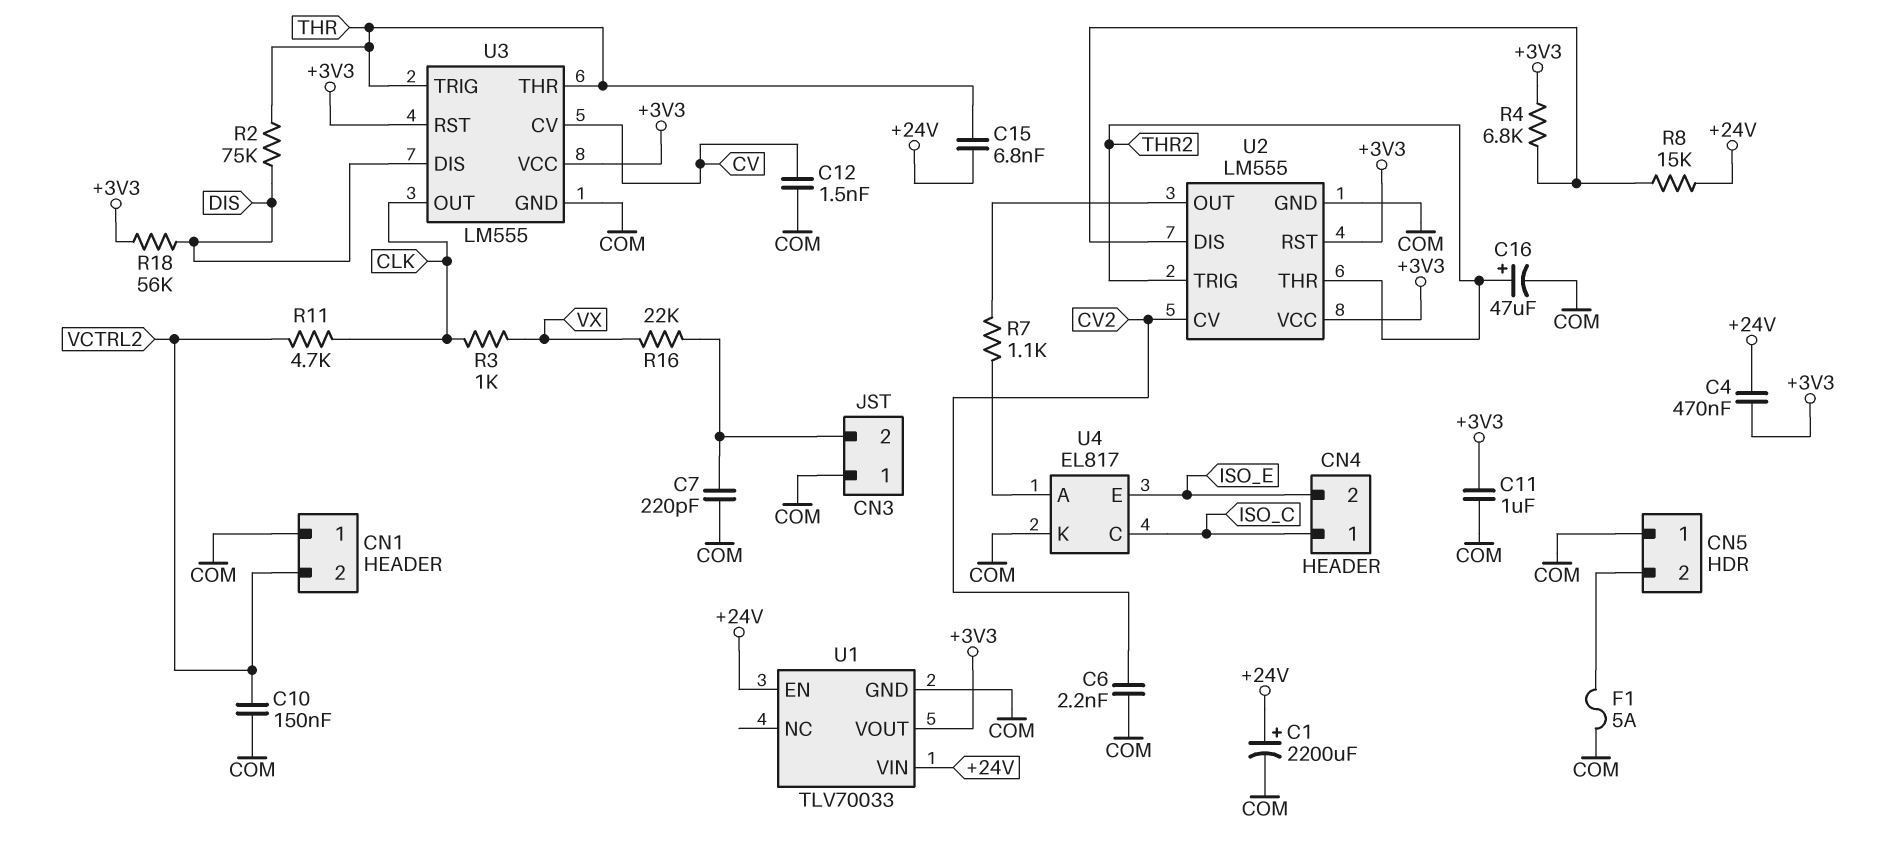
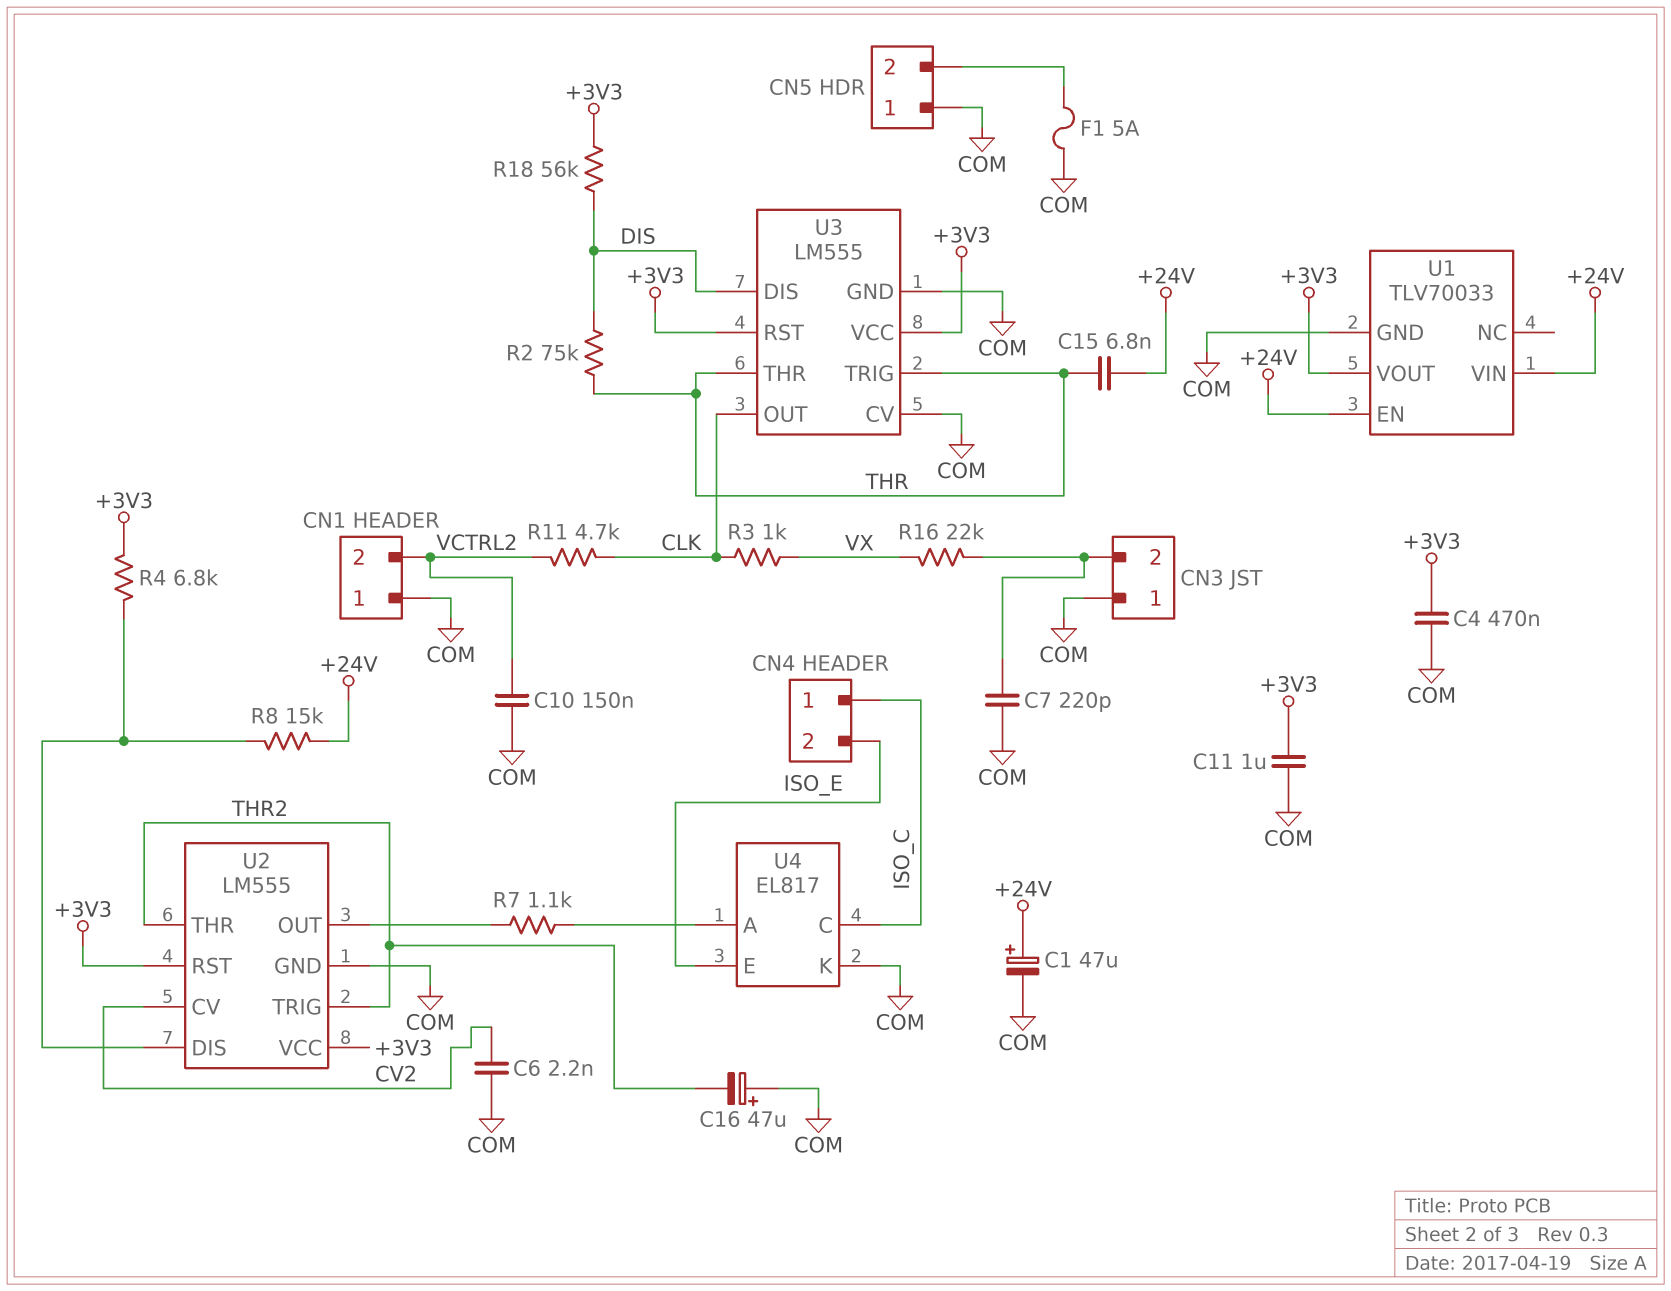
C1: 2200uF (plus +24V, minus COM) -> 47uF (plus +24V, minus COM)
C4: 470nF (+3V3, +24V) -> 470nF (+3V3, COM)
C12: 1.5nF (COM, CV) -> none
C16: 47uF (plus THR2, minus COM) -> 47uF (plus COM, minus THR2)
U3 pin CV: CV -> COM

